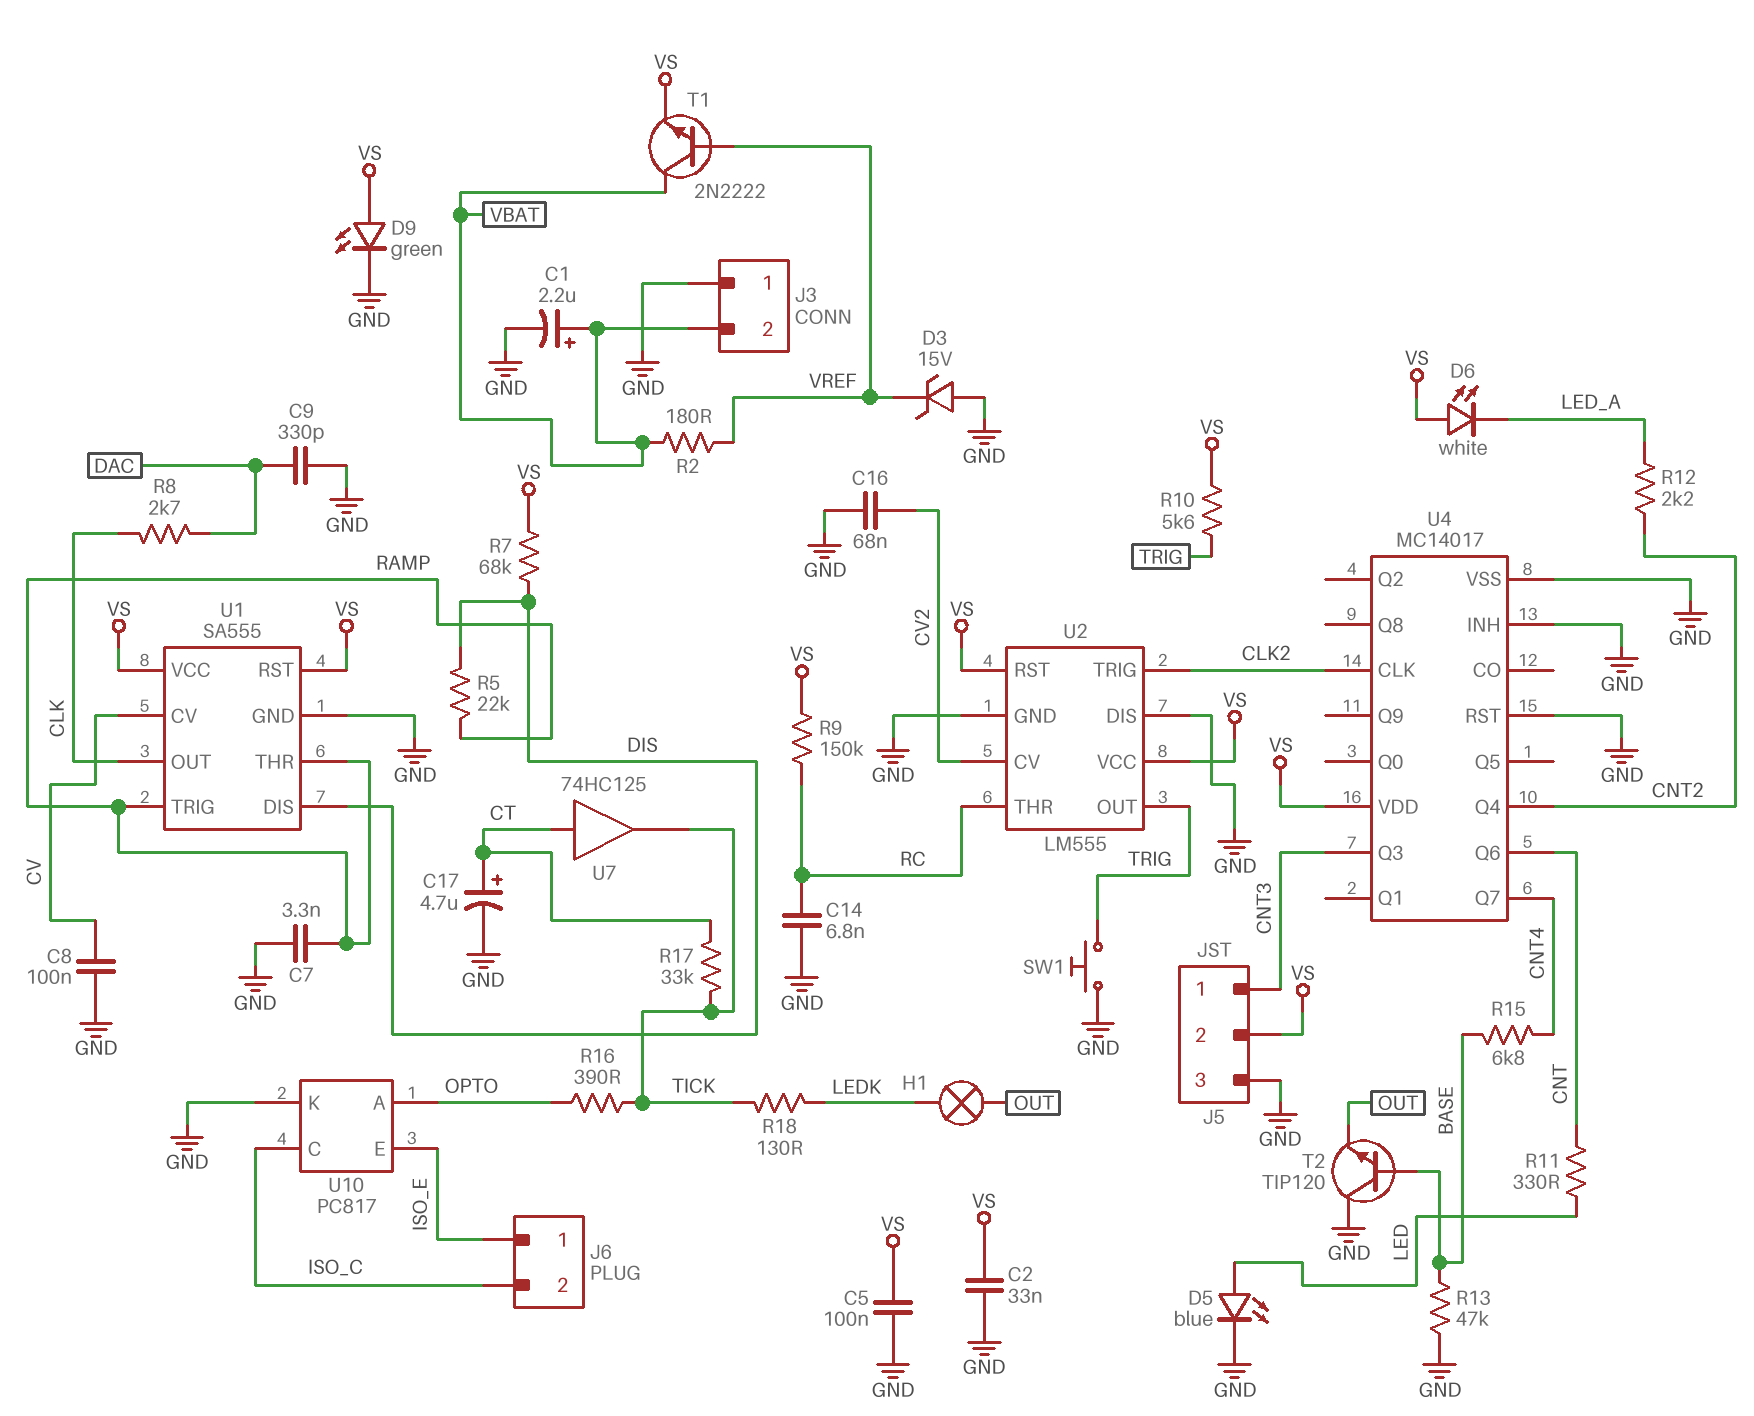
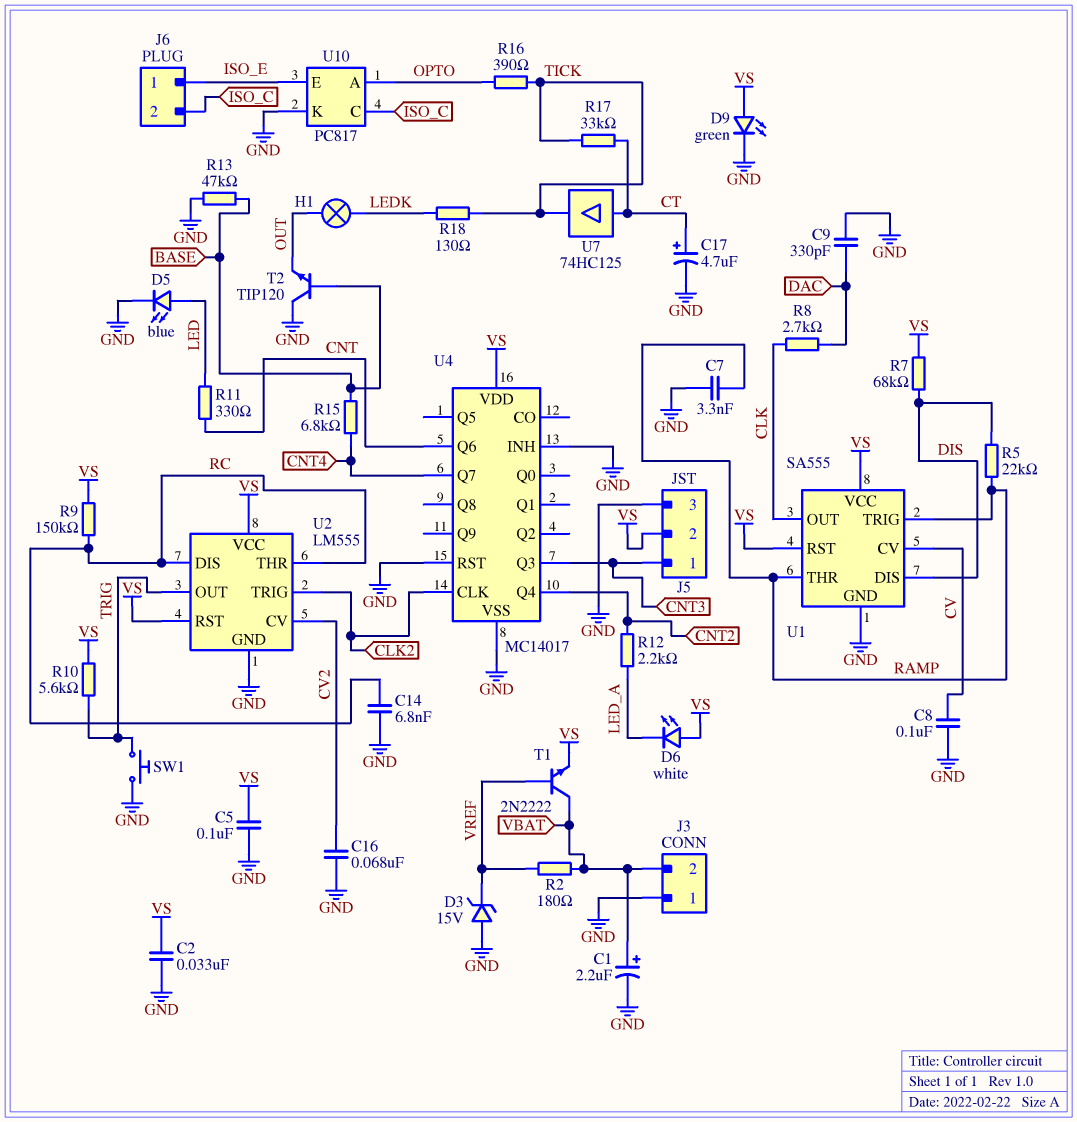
U2 pin DIS: GND -> RC

